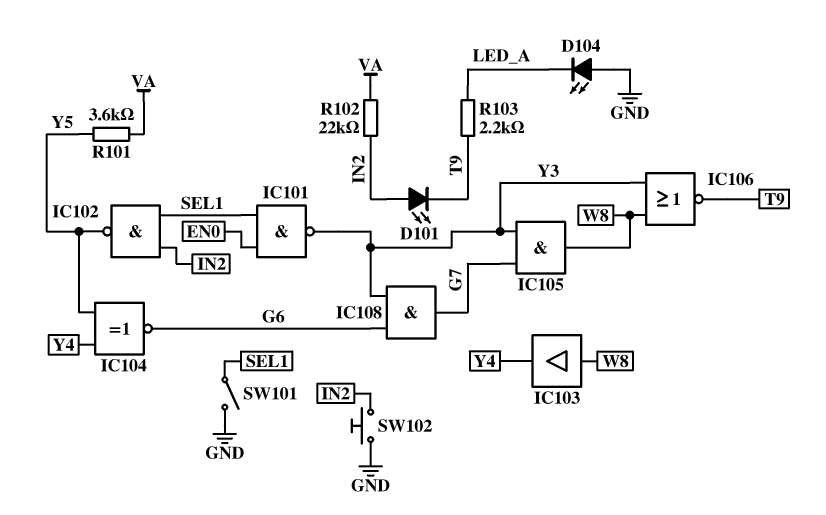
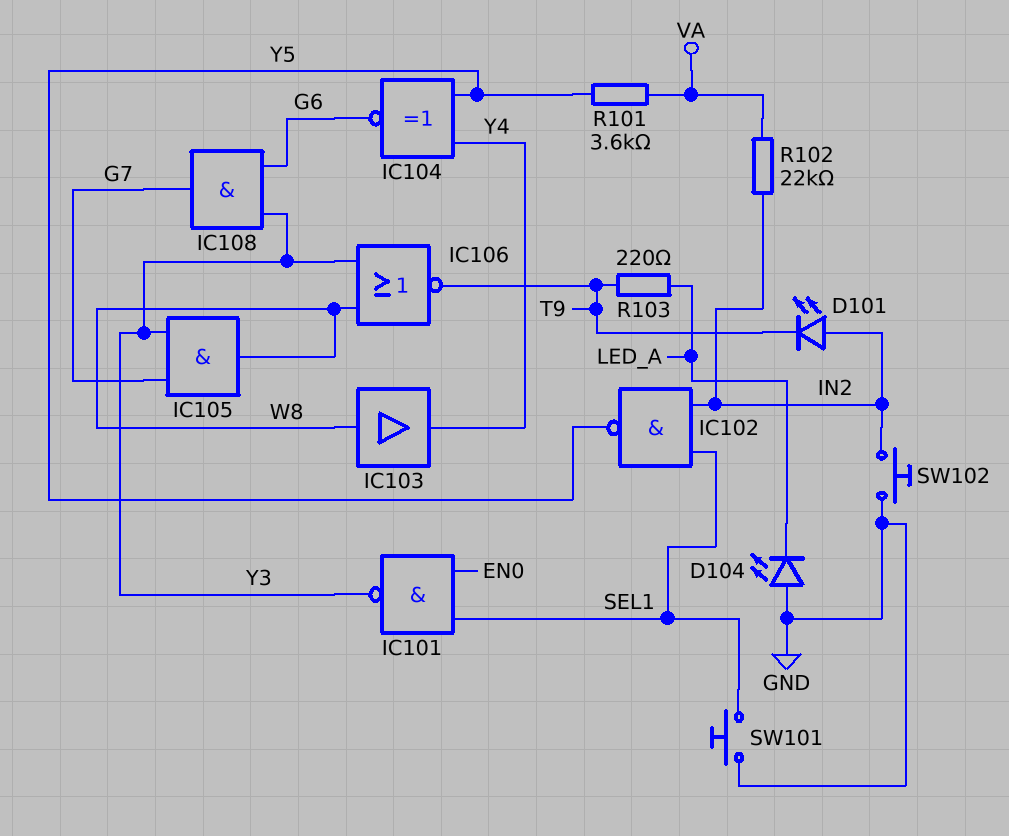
R103: 2.2k (LED_A, T9) -> 220 (LED_A, T9)
SW101: switch (GND, SEL1) -> button (GND, SEL1)

